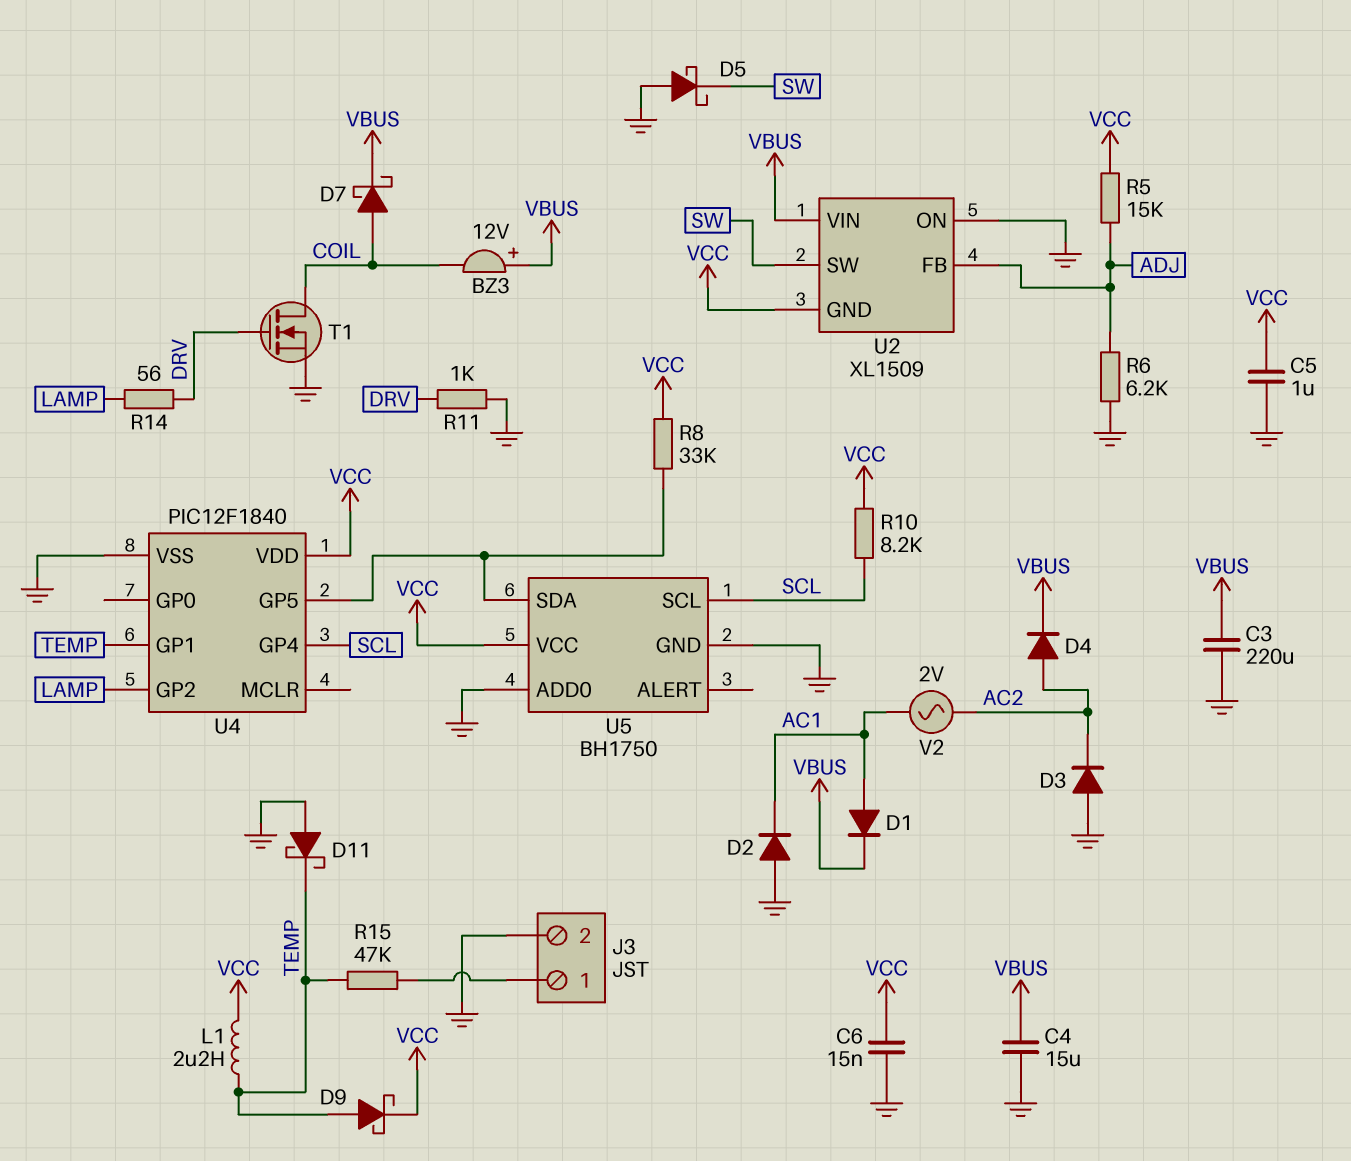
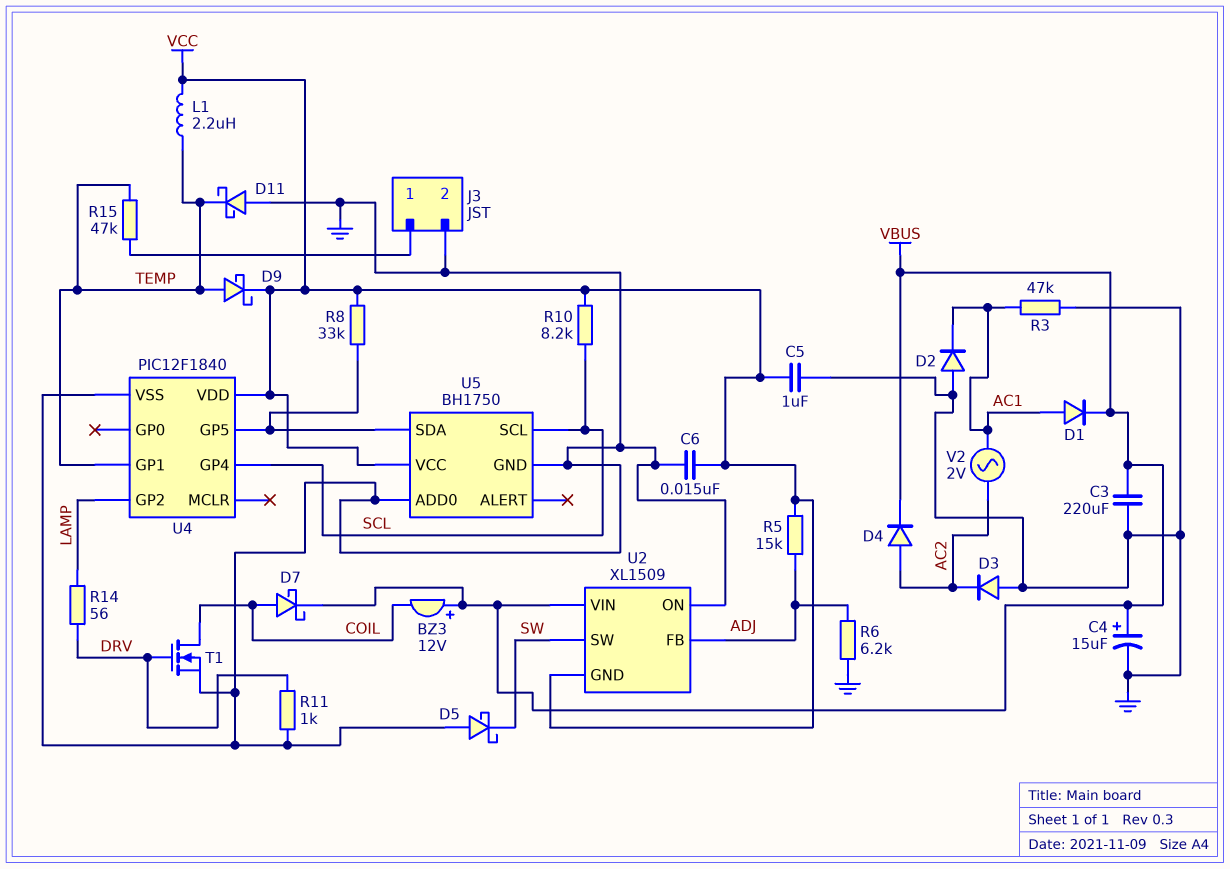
C4: 15uF (GND, VBUS) -> 15uF (plus VBUS, minus GND)
R3: none -> 47k (AC1, GND)

